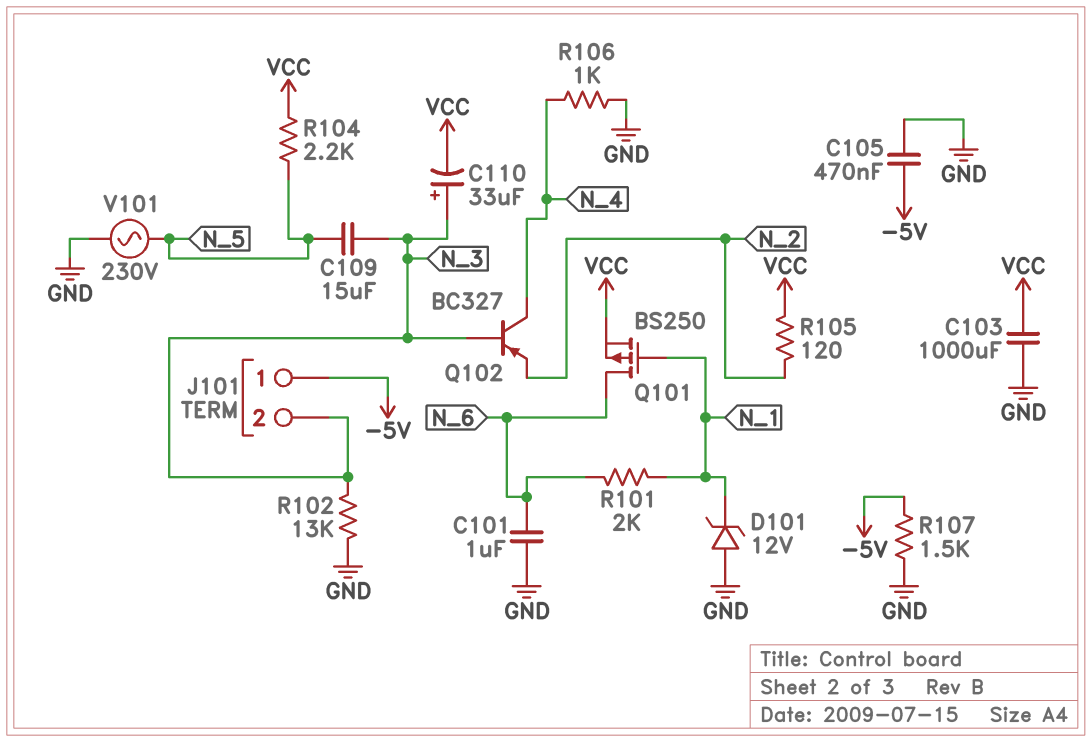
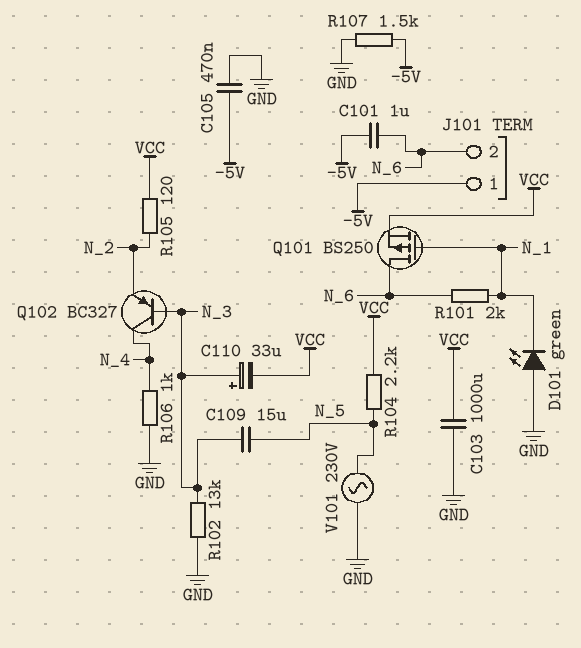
C101: 1uF (GND, N_6) -> 1uF (-5V, N_6)
D101: zener 12V (A GND, K N_1) -> LED green (A GND, K N_1)
J101 pin 2: N_3 -> N_6

